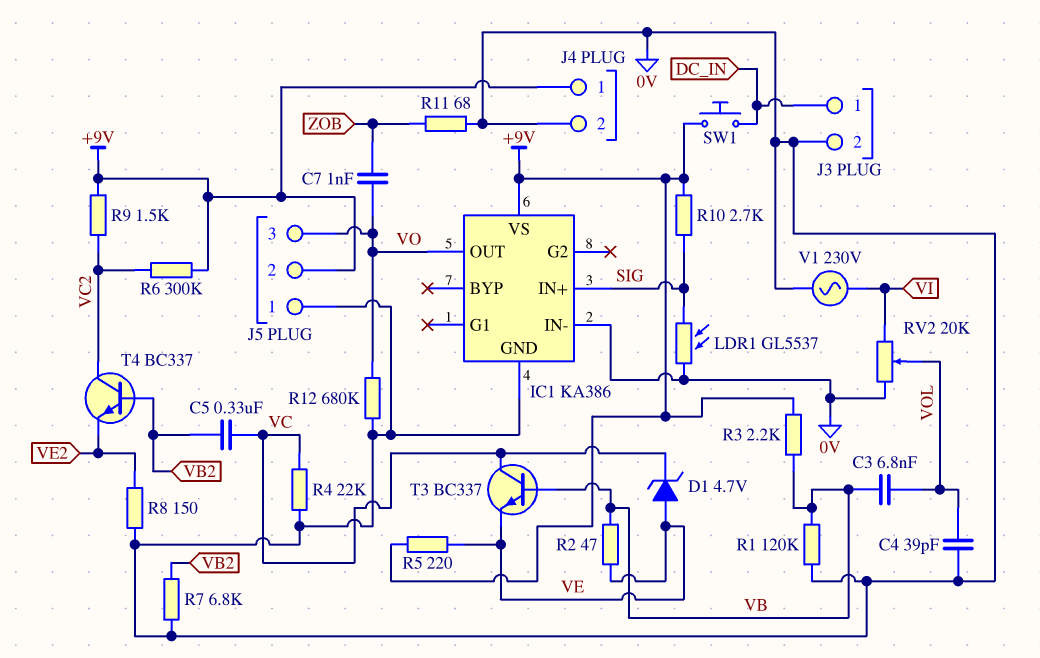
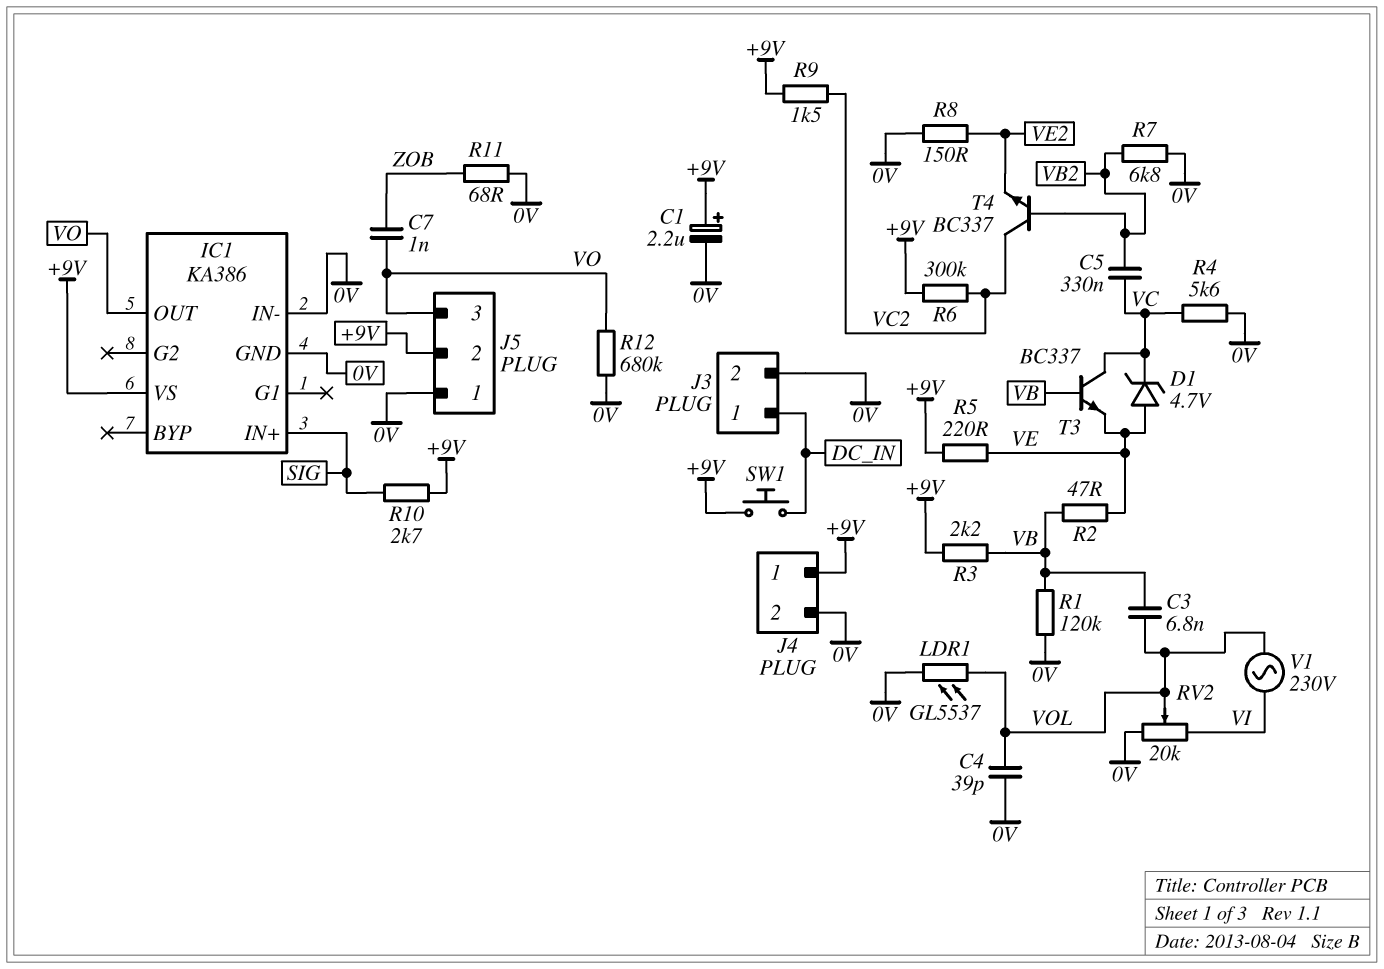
C1: none -> 2.2uF (plus +9V, minus 0V)
LDR1: GL5537 (0V, SIG) -> GL5537 (0V, VOL)
R4: 22k (0V, VC) -> 5.6k (0V, VC)
V1: AC 230V (0V, VI) -> AC 230V (VI, VOL)

